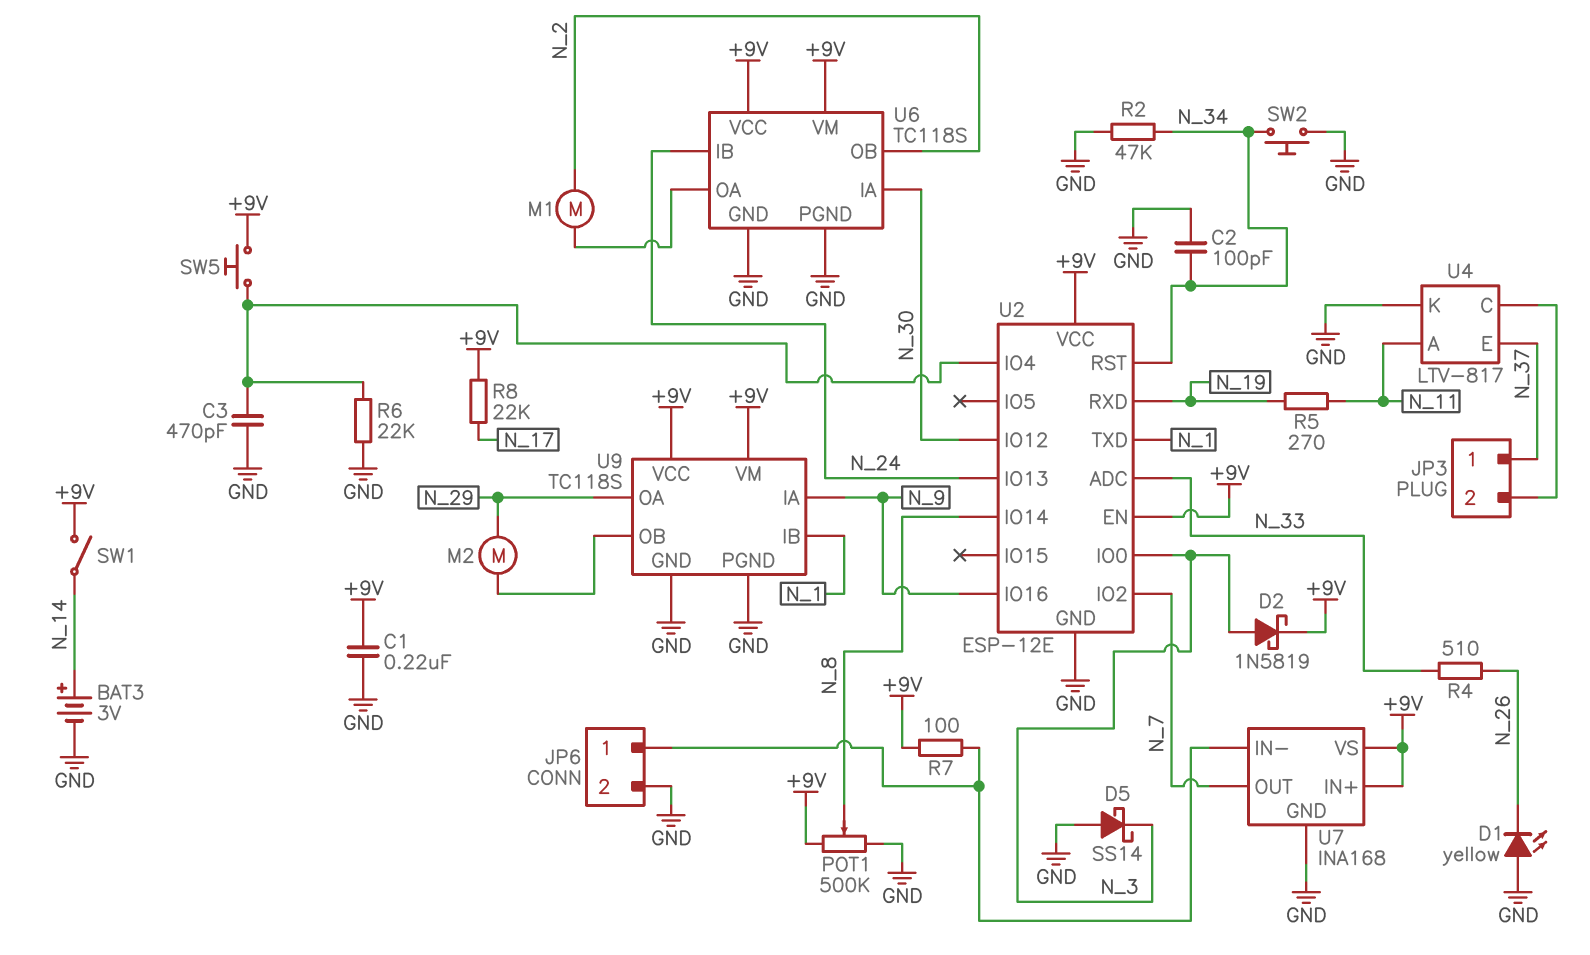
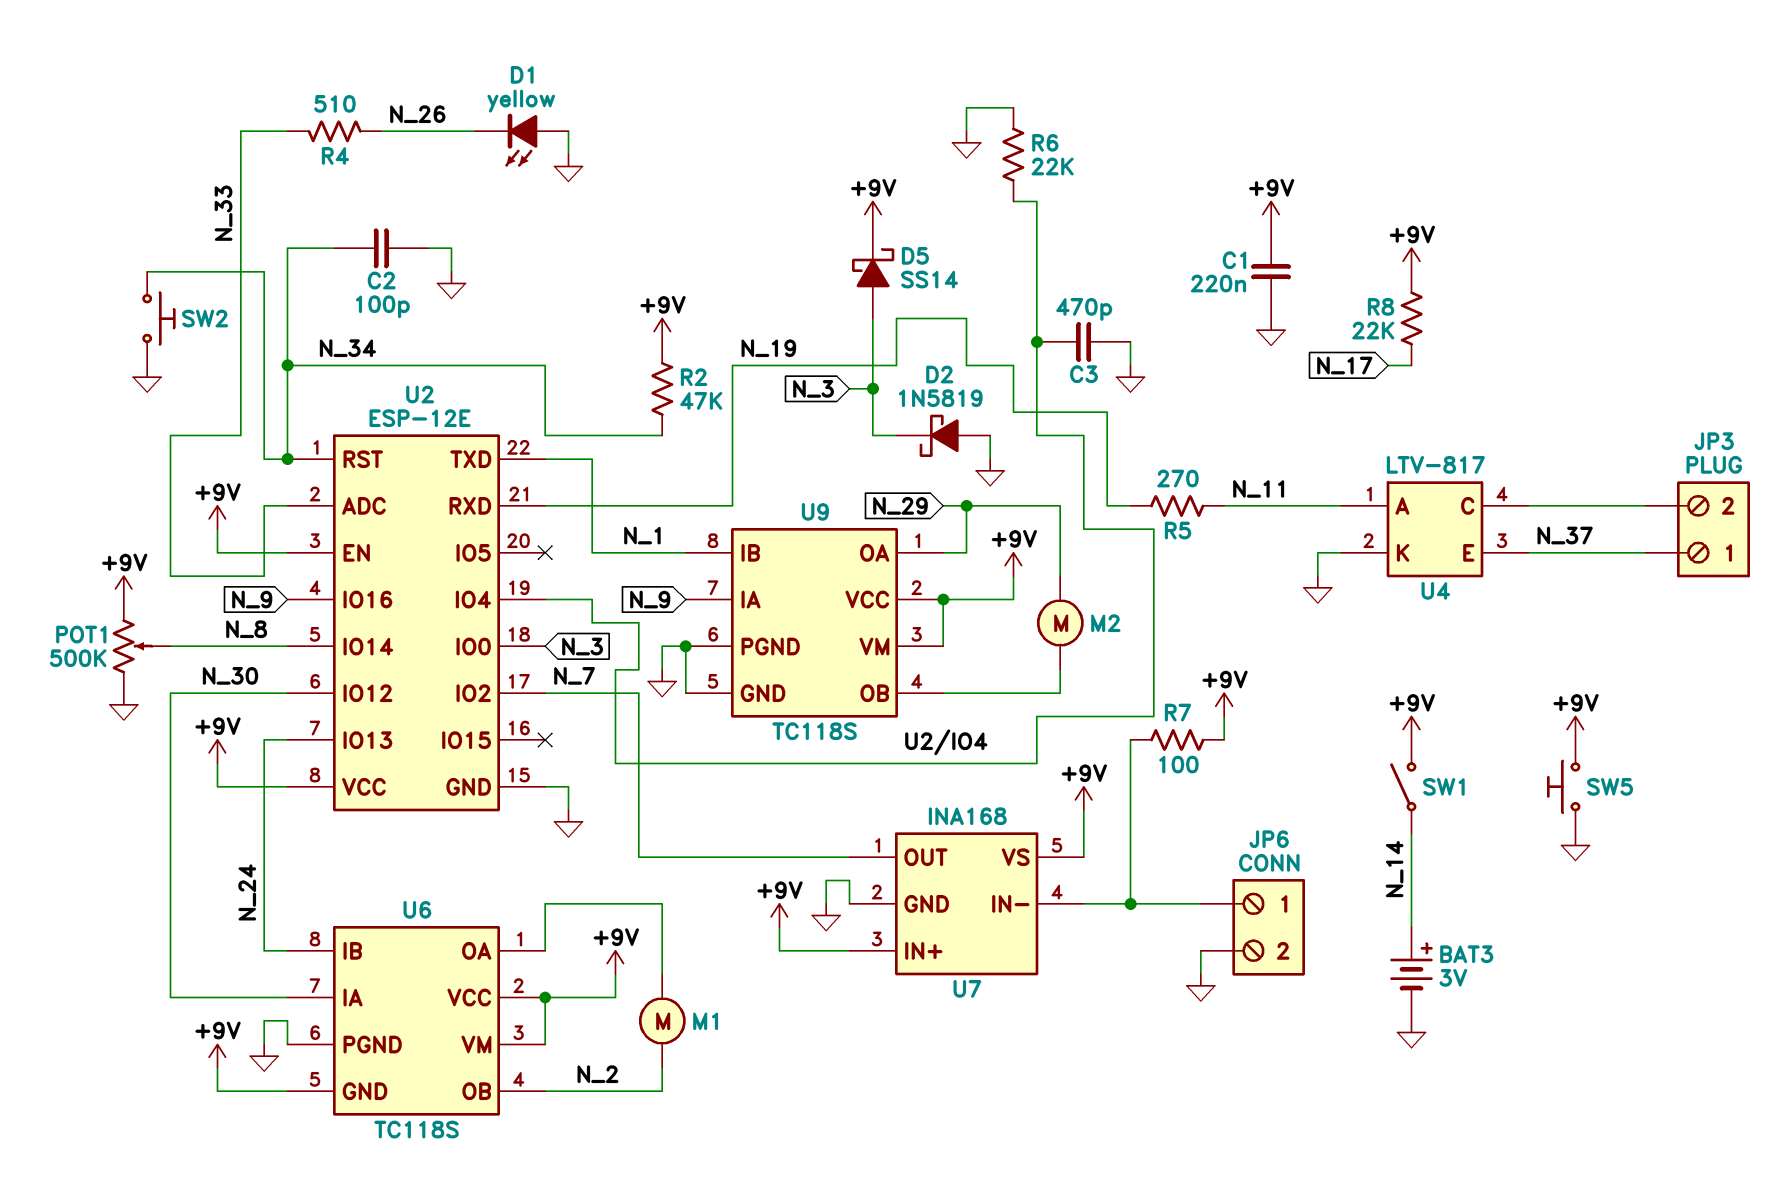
D2: schottky 1N5819 (A N_3, K +9V) -> schottky 1N5819 (A GND, K N_3)
D5: schottky SS14 (A GND, K N_3) -> schottky SS14 (A N_3, K +9V)
R2: 47k (GND, N_34) -> 47k (+9V, N_34)
SW5: button (+9V, U2/IO4) -> button (+9V, GND)
U6 pin GND: GND -> +9V

